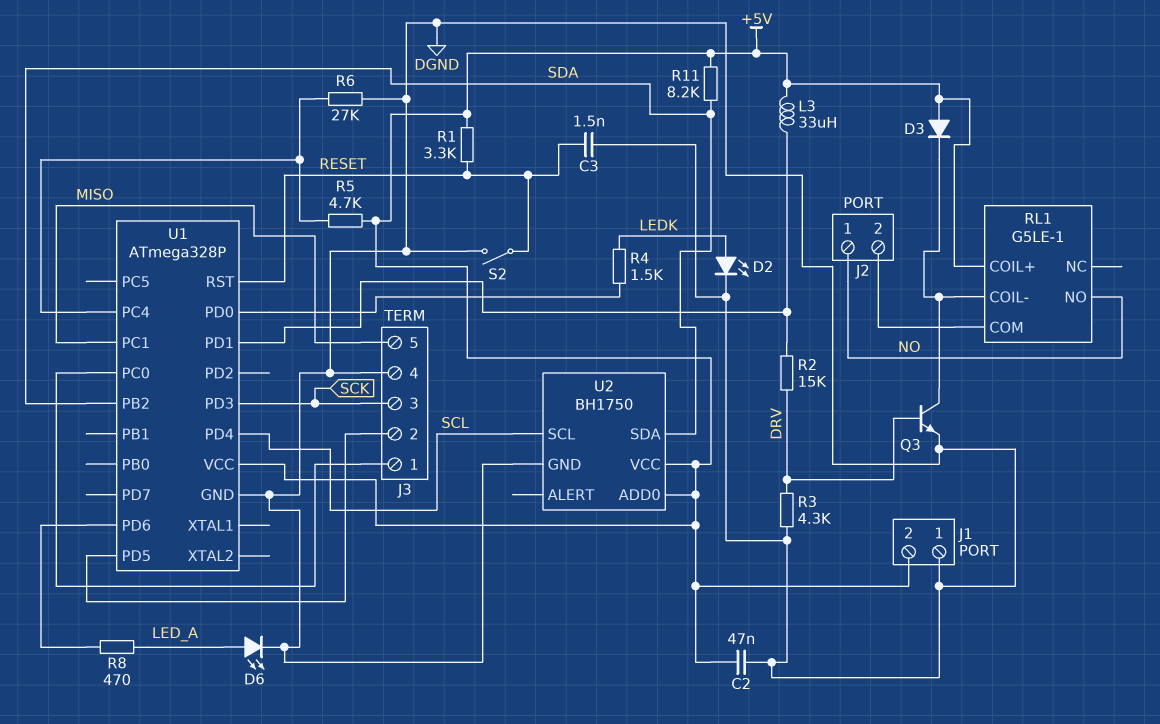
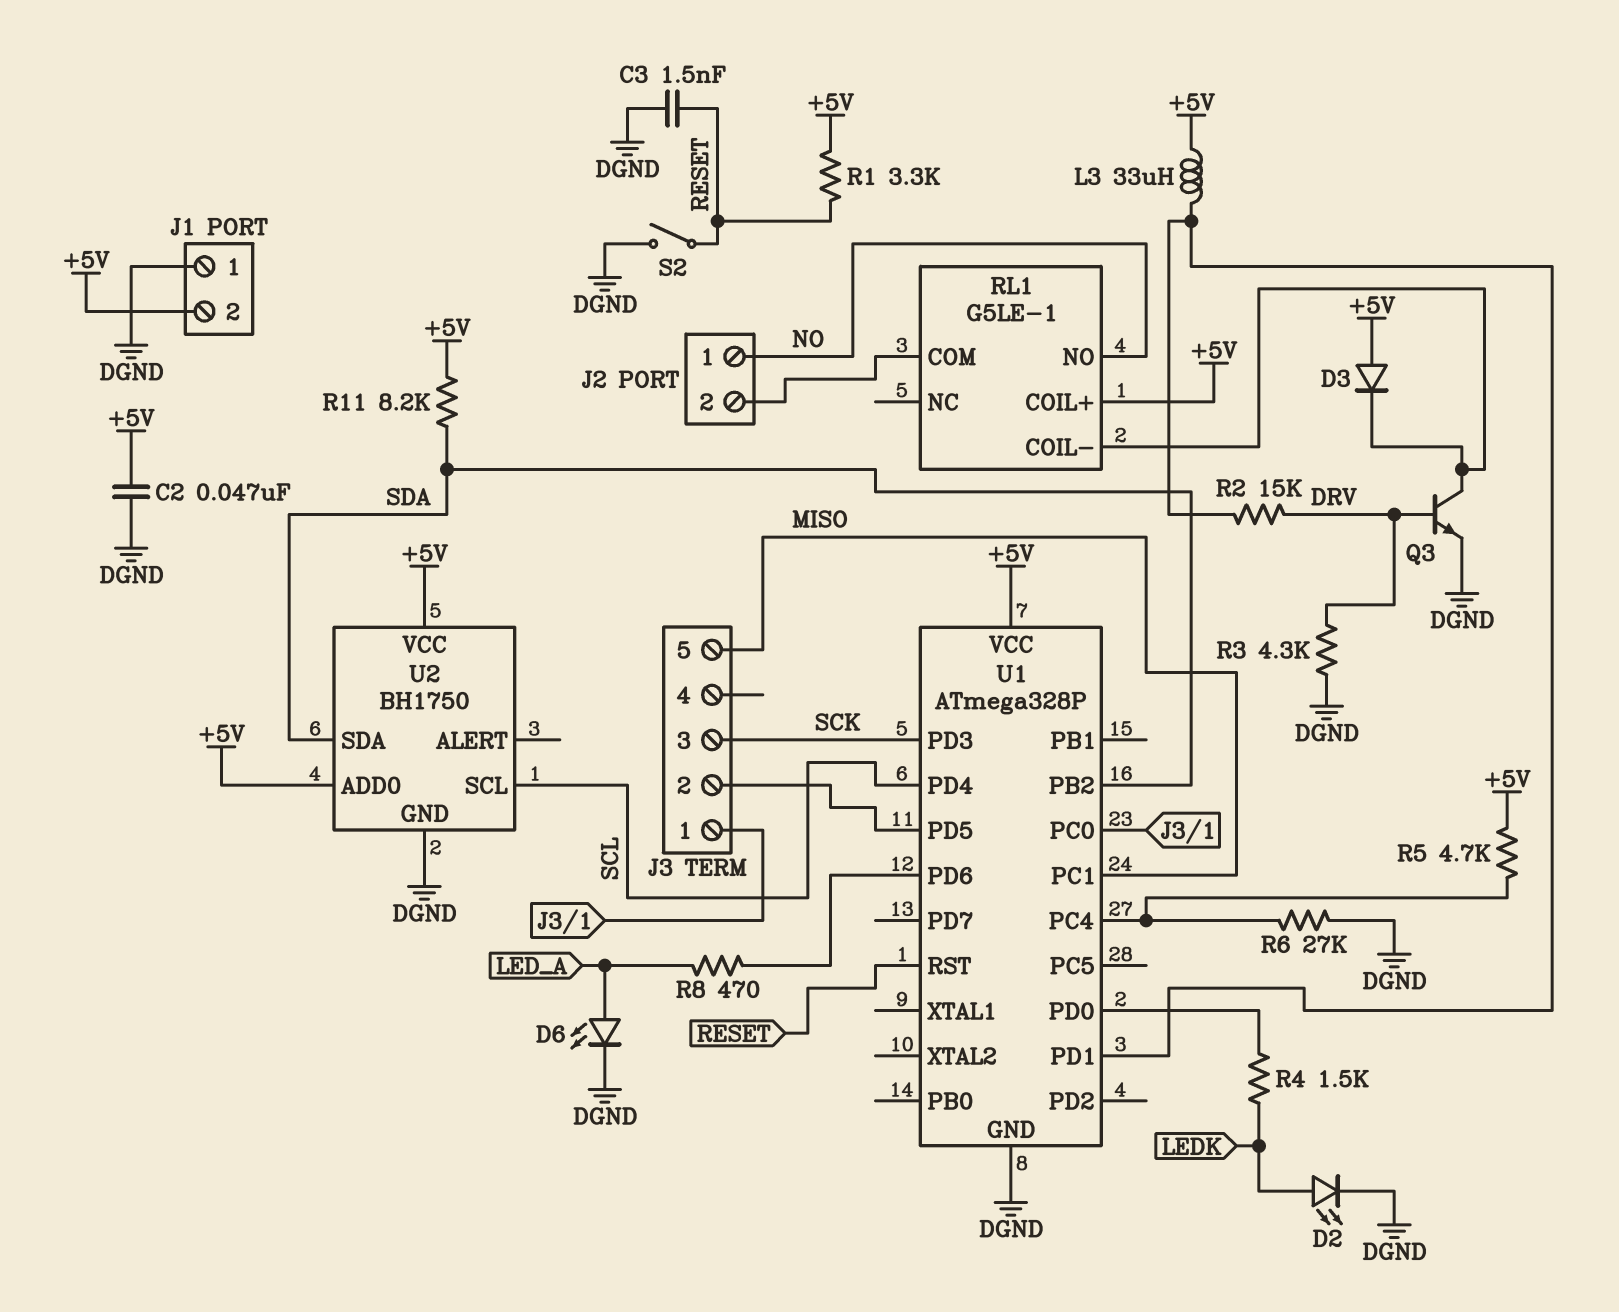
J3 pin 4: DGND -> none

